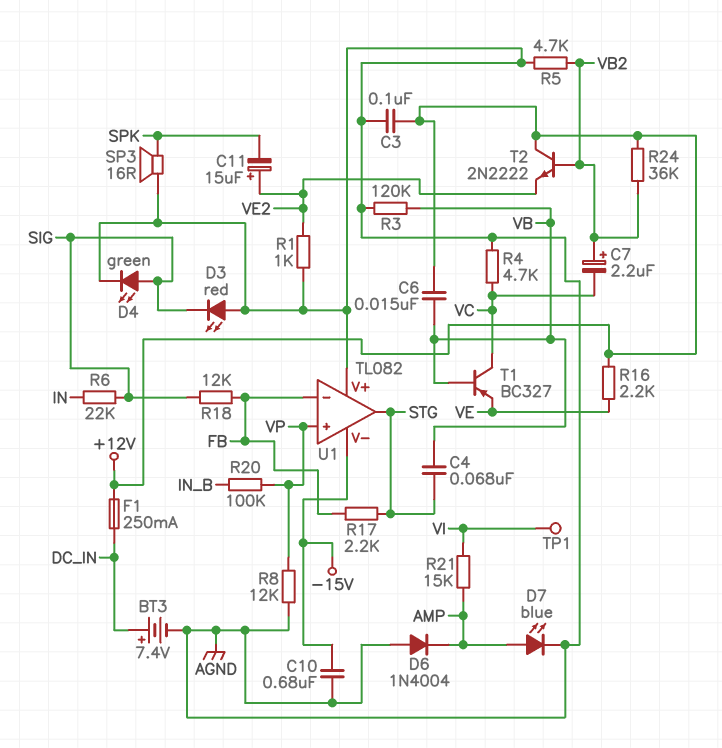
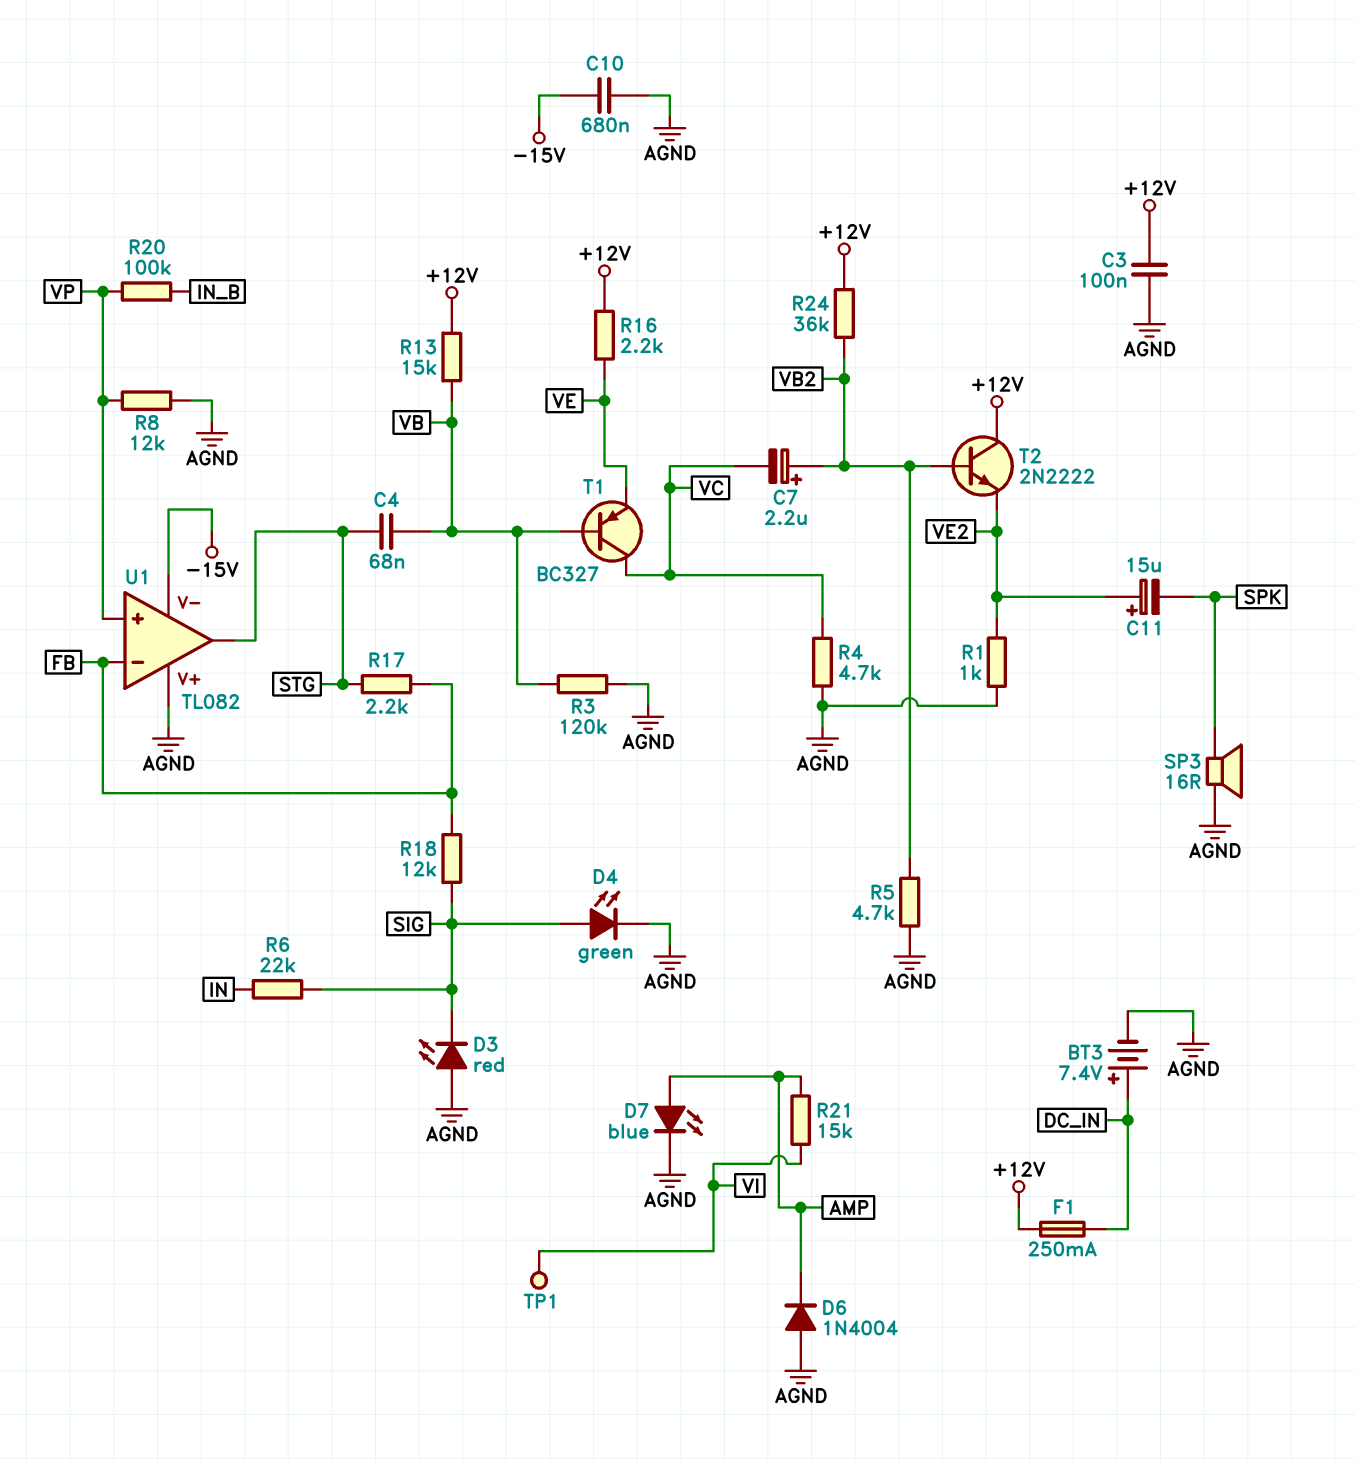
C6: 15nF (+12V, VB) -> none
R13: none -> 15k (+12V, VB)

